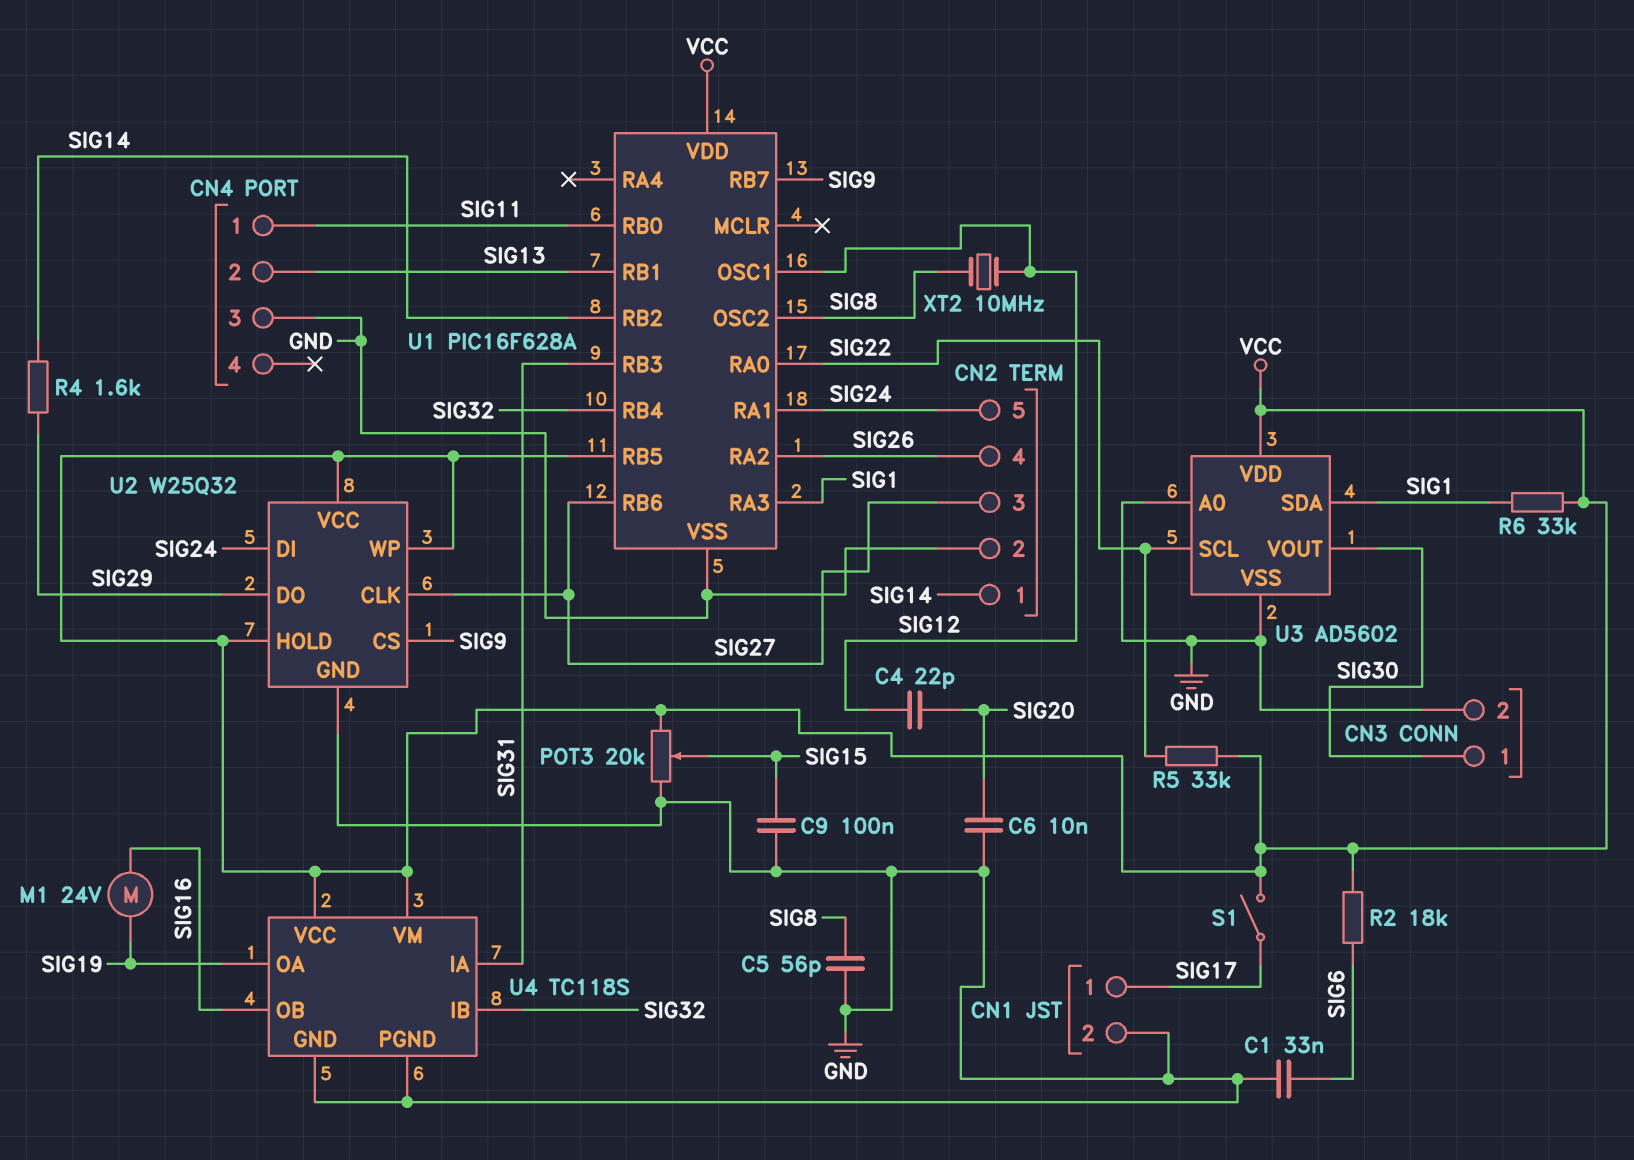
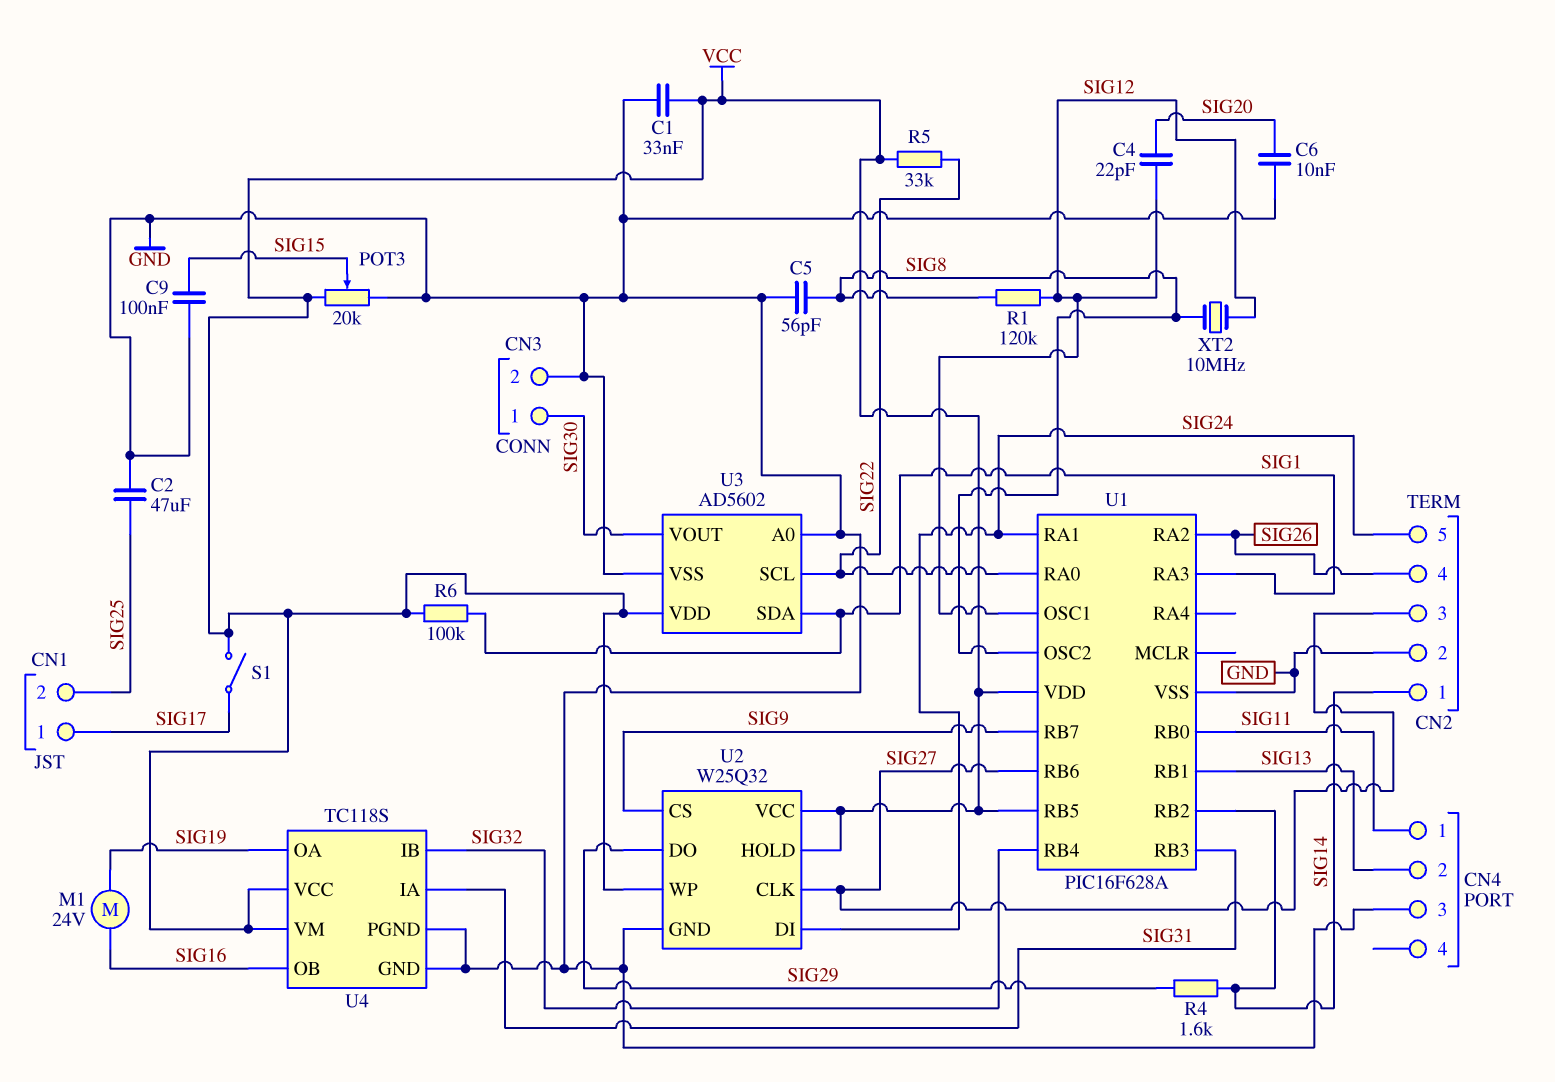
C1: 33nF (GND, SIG6) -> 33nF (GND, VCC)
C2: none -> 47uF (GND, SIG25)
CN1 pin 2: GND -> SIG25
R1: none -> 120k (SIG8, SIG12)
R2: 18k (SIG6, VCC) -> none
R6: 33k (SIG1, VCC) -> 100k (SIG1, VCC)

